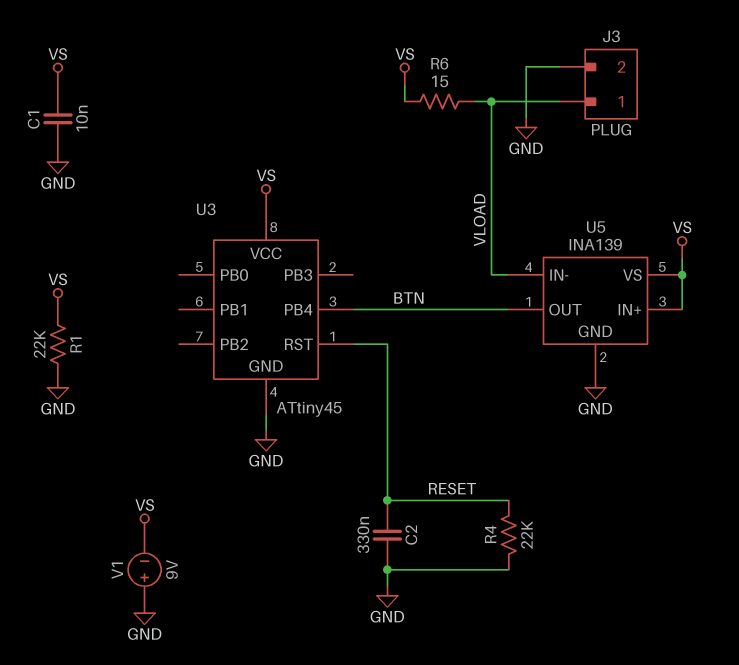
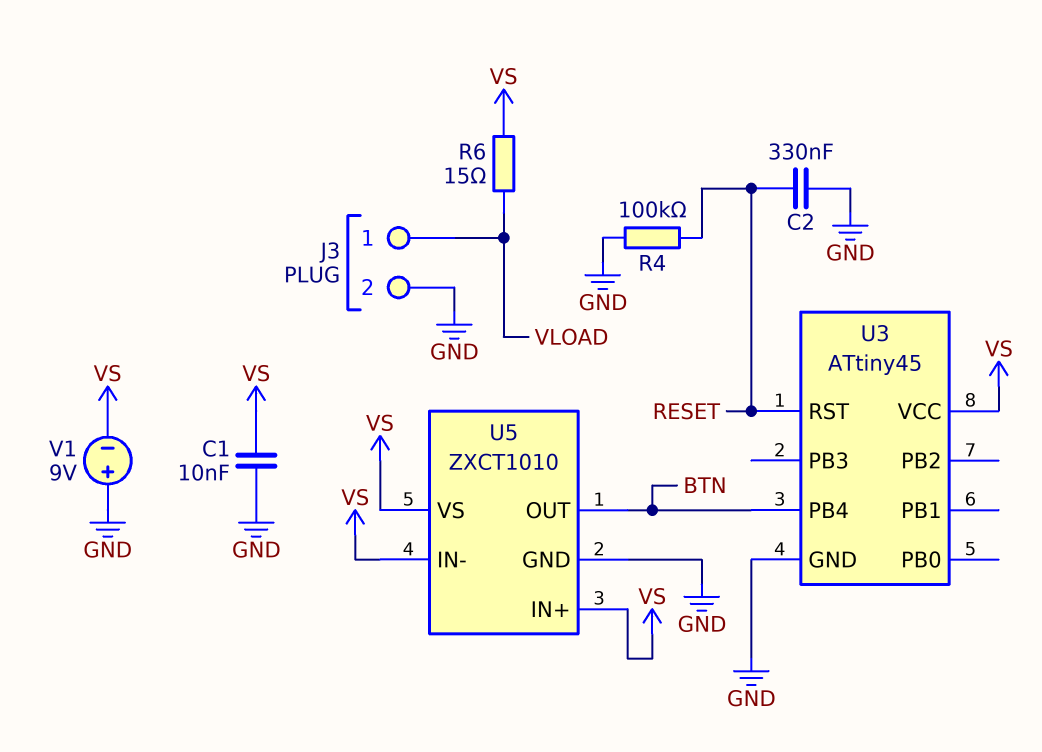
R1: 22k (GND, VS) -> none
R4: 22k (GND, RESET) -> 100k (GND, RESET)
U5: INA139 -> ZXCT1010
U5 pin IN-: VLOAD -> VS

